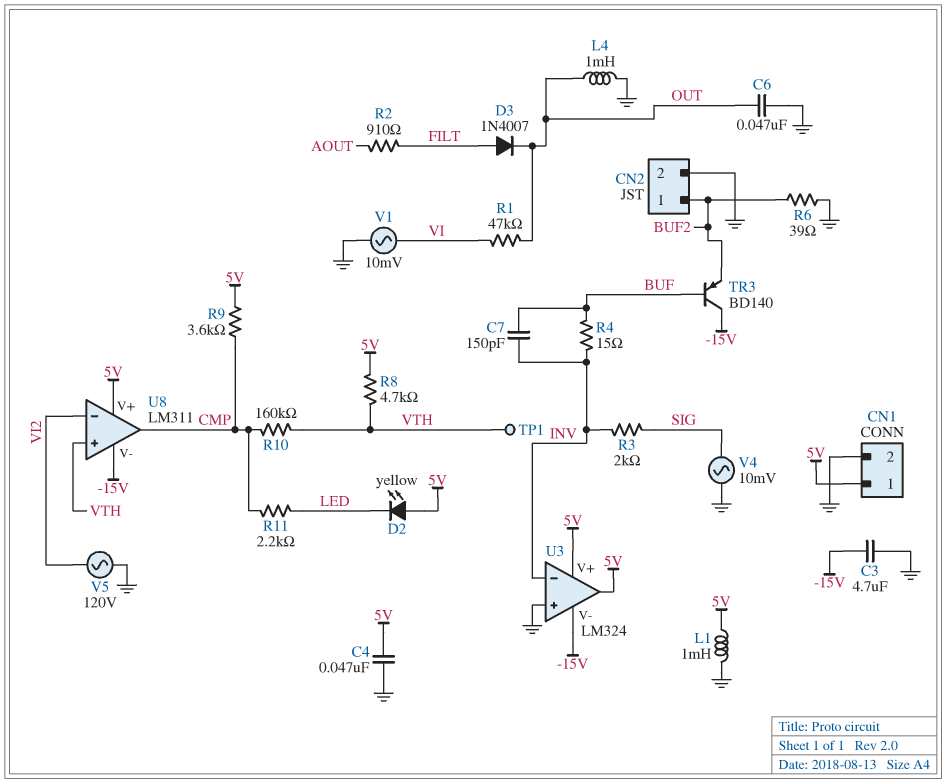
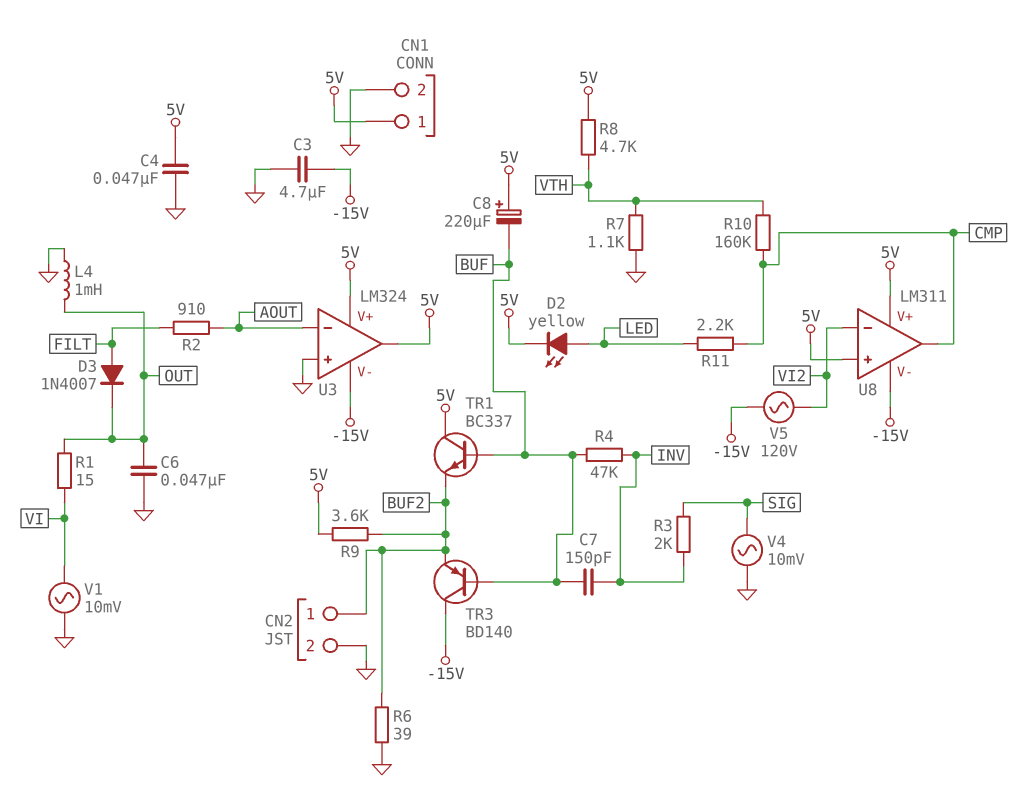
C8: none -> 220uF (plus 5V, minus BUF)
D2: LED yellow (A 5V, K LED) -> LED yellow (A LED, K 5V)
L1: 1mH (5V, GND) -> none
R1: 47k (OUT, VI) -> 15 (OUT, VI)
R4: 15 (BUF, INV) -> 47k (BUF, INV)
R7: none -> 1.1k (GND, VTH)
R9: 3.6k (5V, CMP) -> 3.6k (5V, BUF2)
TP1: test point (VTH) -> none
TR1: none -> NPN BC337 (B BUF, C 5V, E BUF2)
U3 pin in-: INV -> AOUT
U8 pin in+: VTH -> 5V
V5: AC 120V (GND, VI2) -> AC 120V (-15V, VI2)

